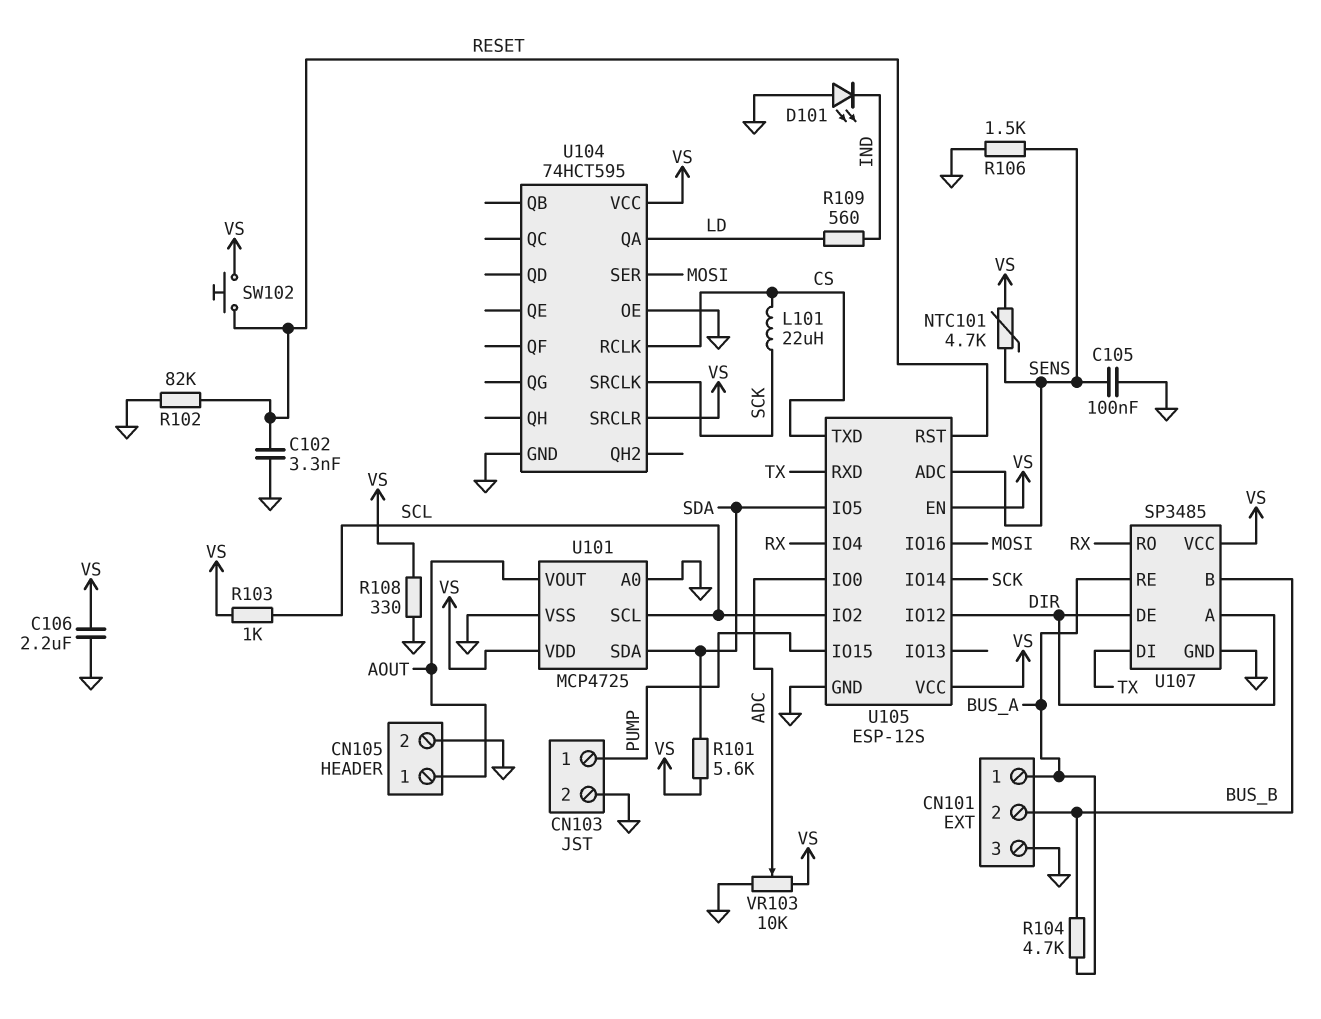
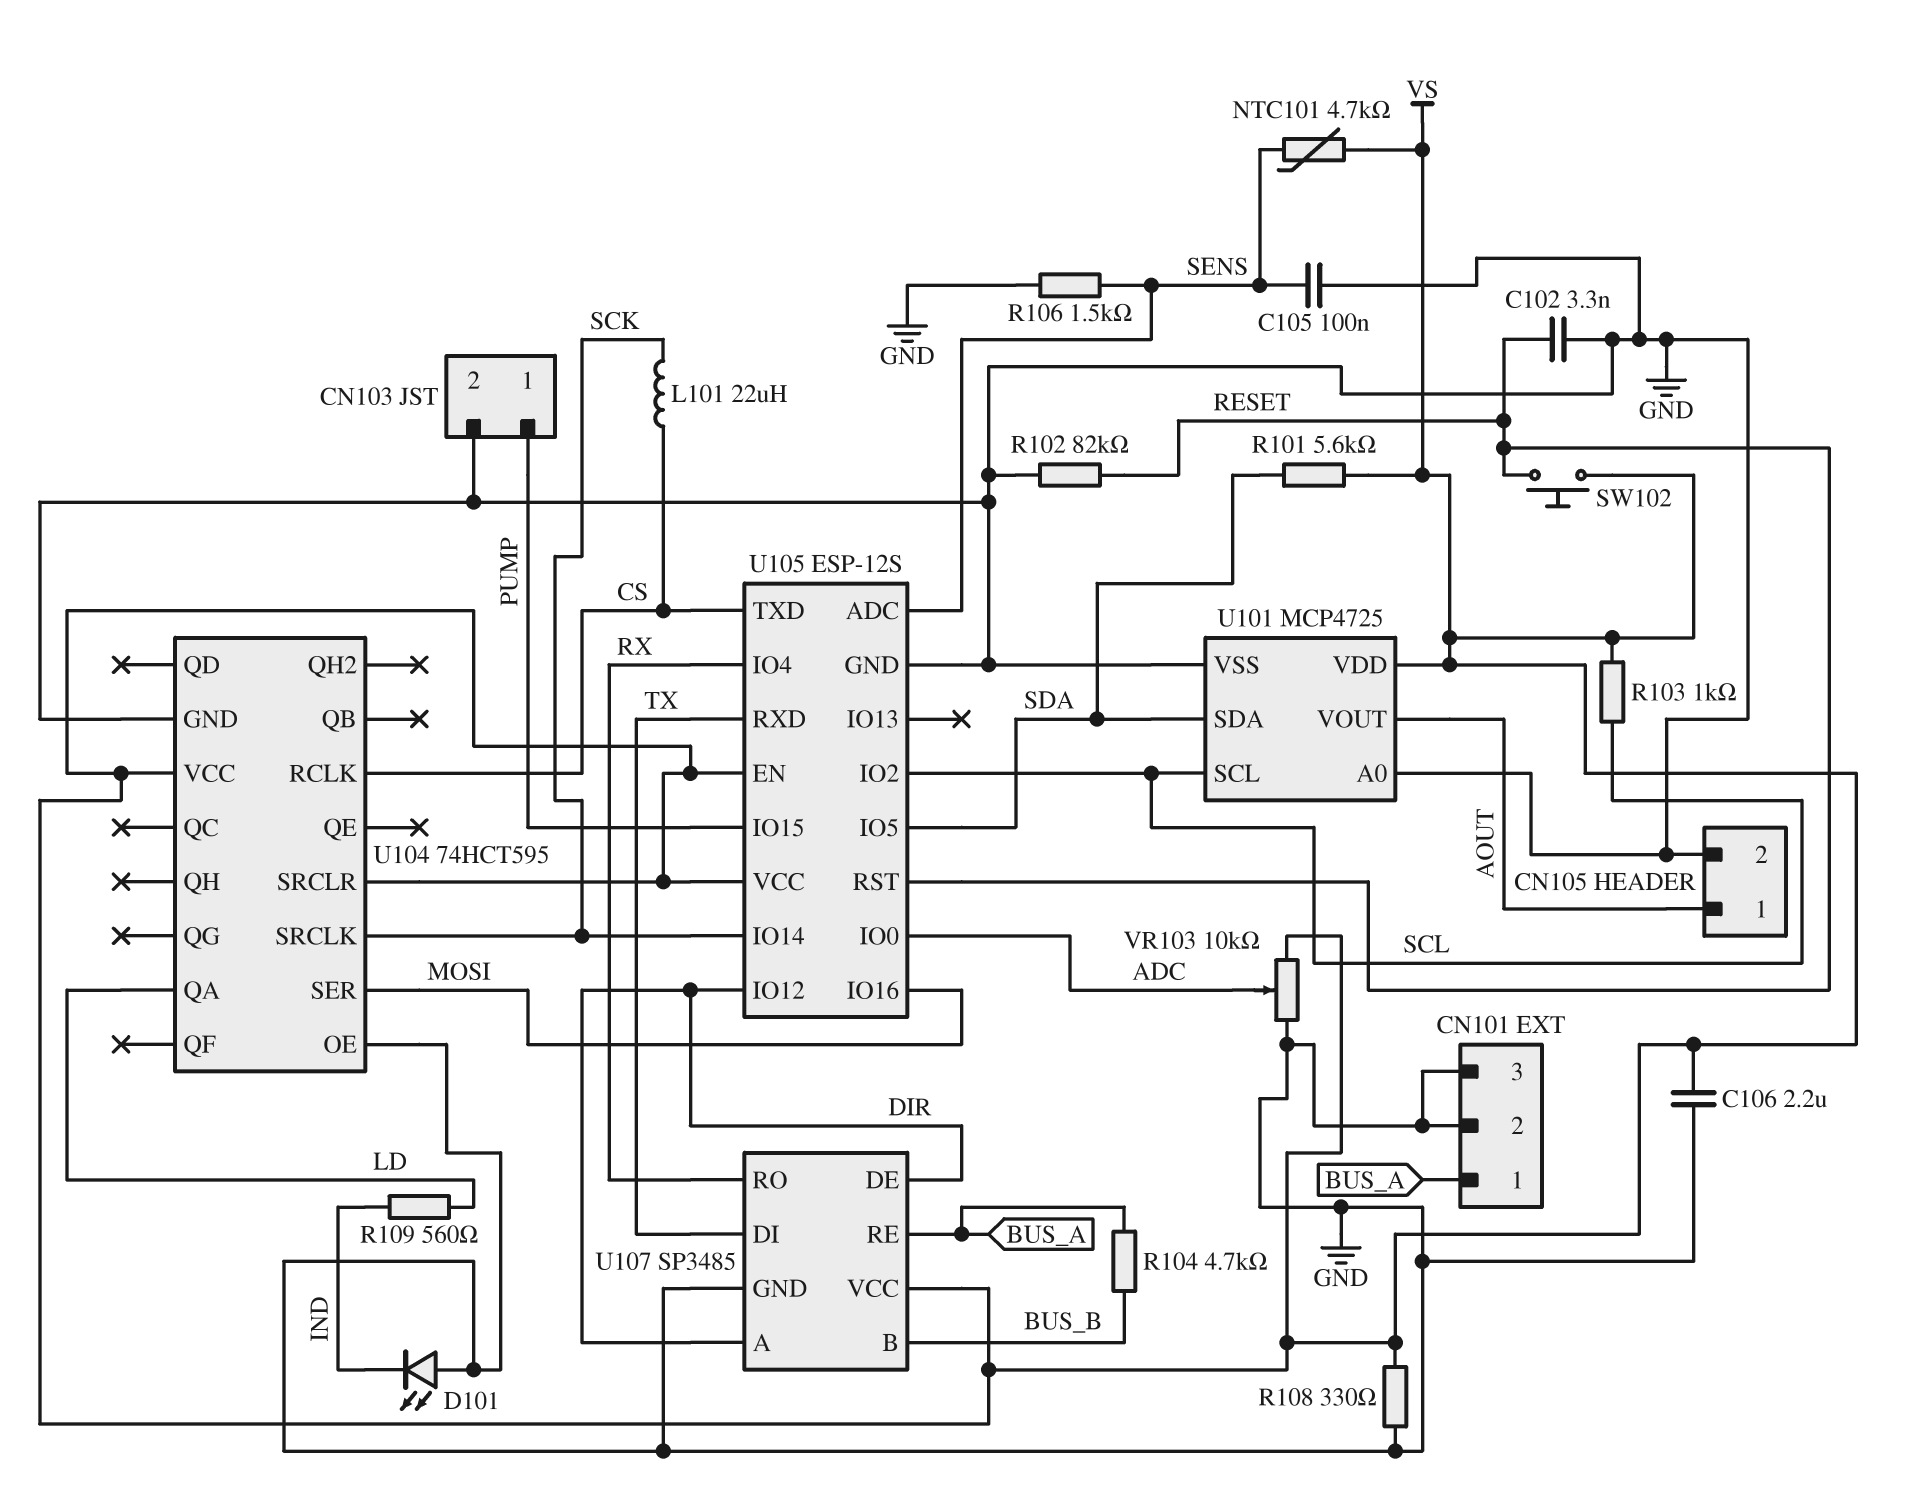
CN101 pin 2: BUS_B -> GND

